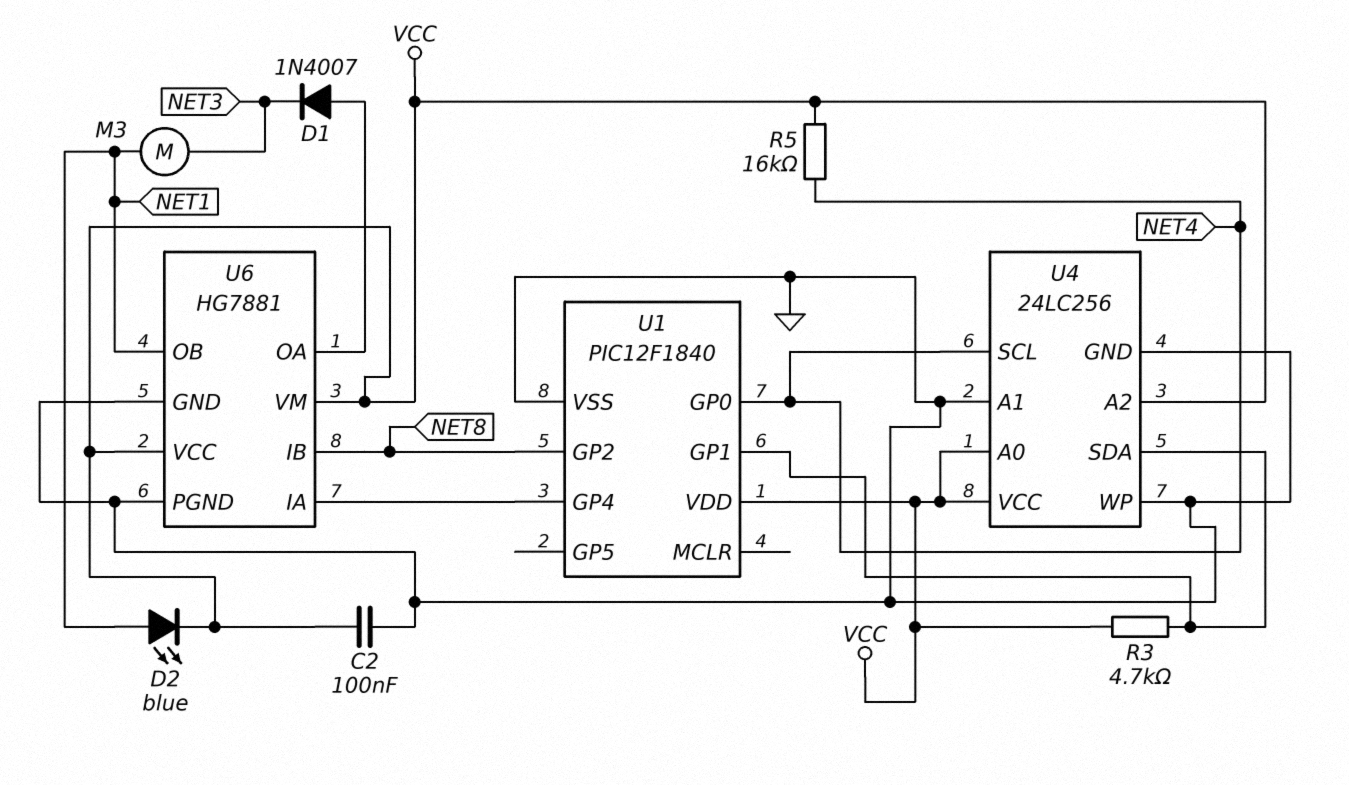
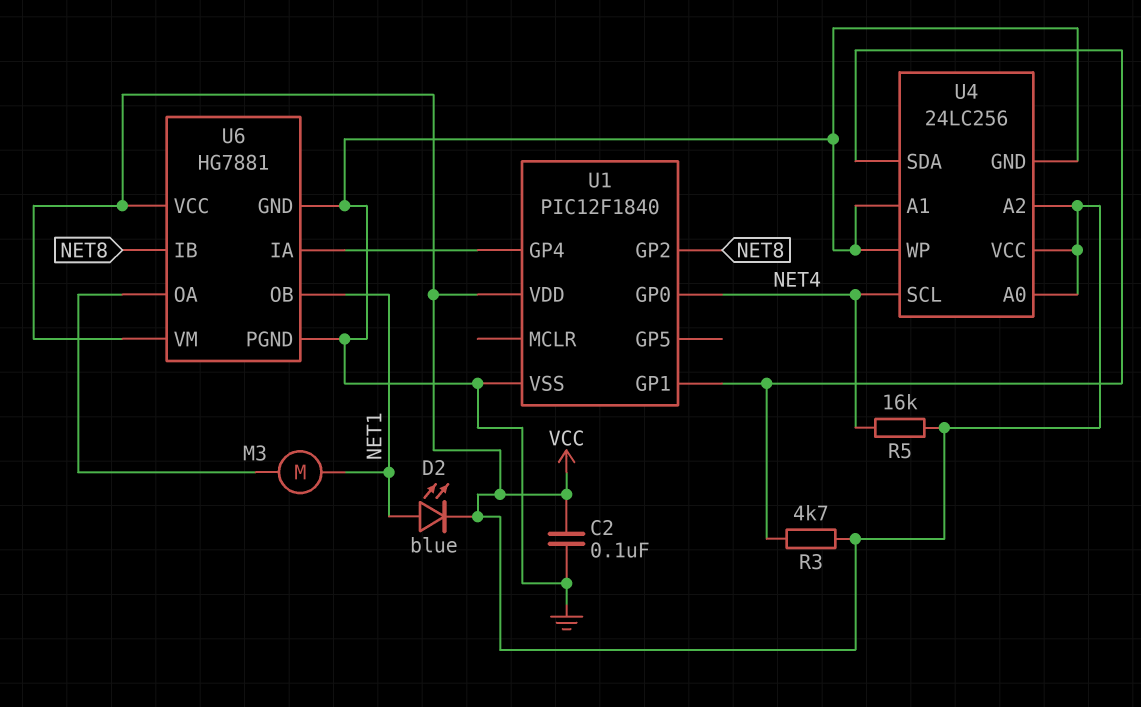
D1: diode 1N4007 (A U6/OA, K NET3) -> none
M3: motor (NET1, NET3) -> motor (NET1, U6/OA)

